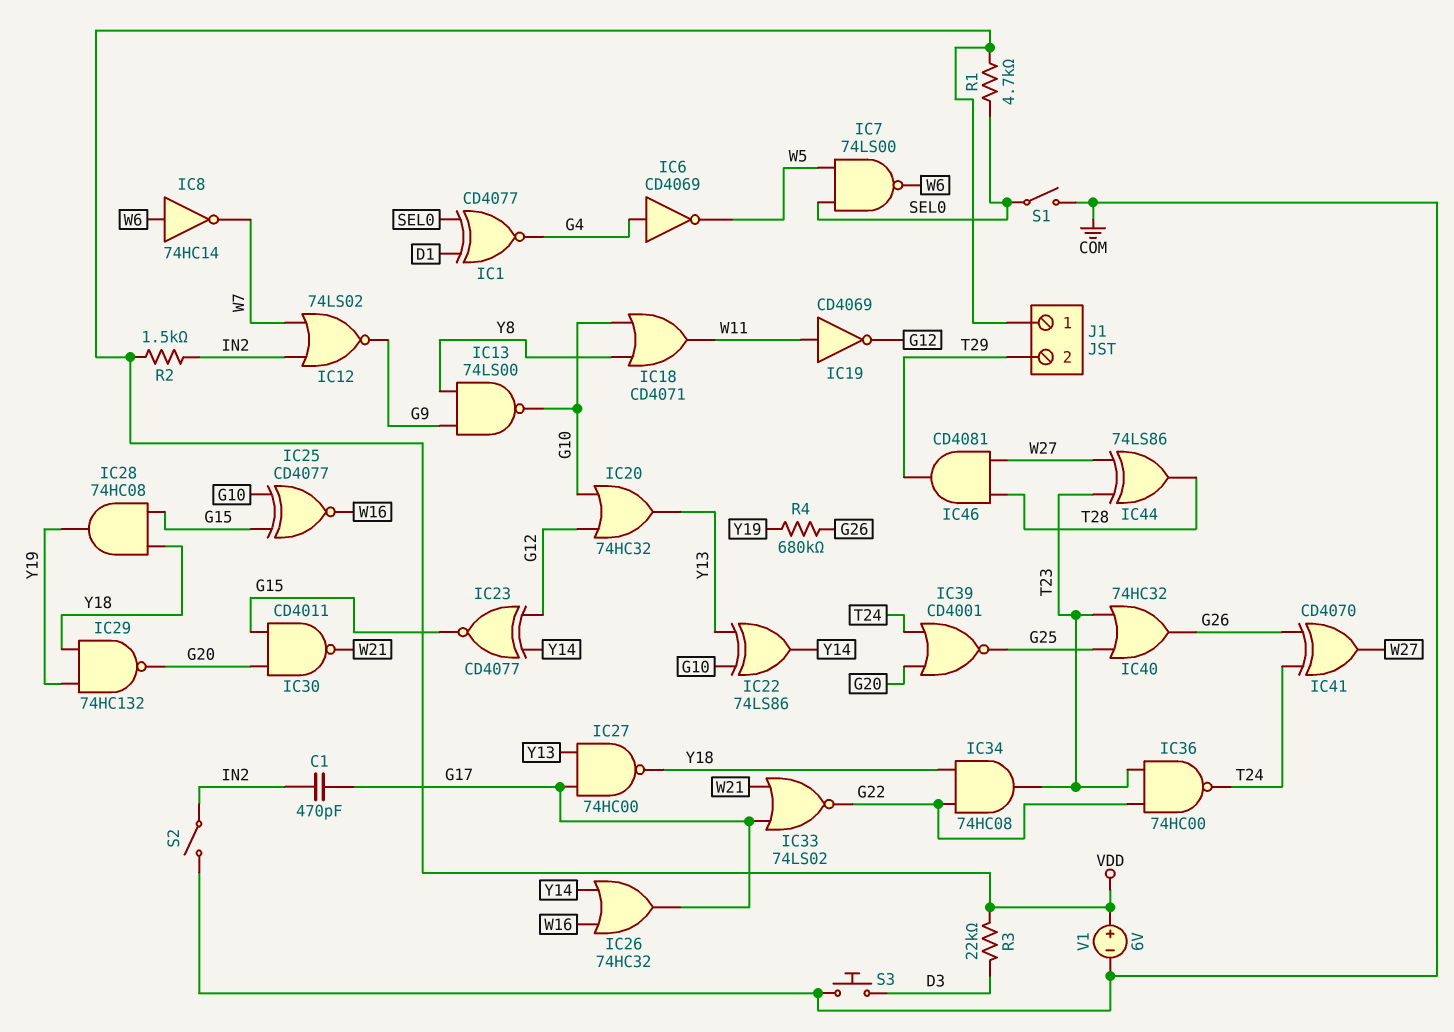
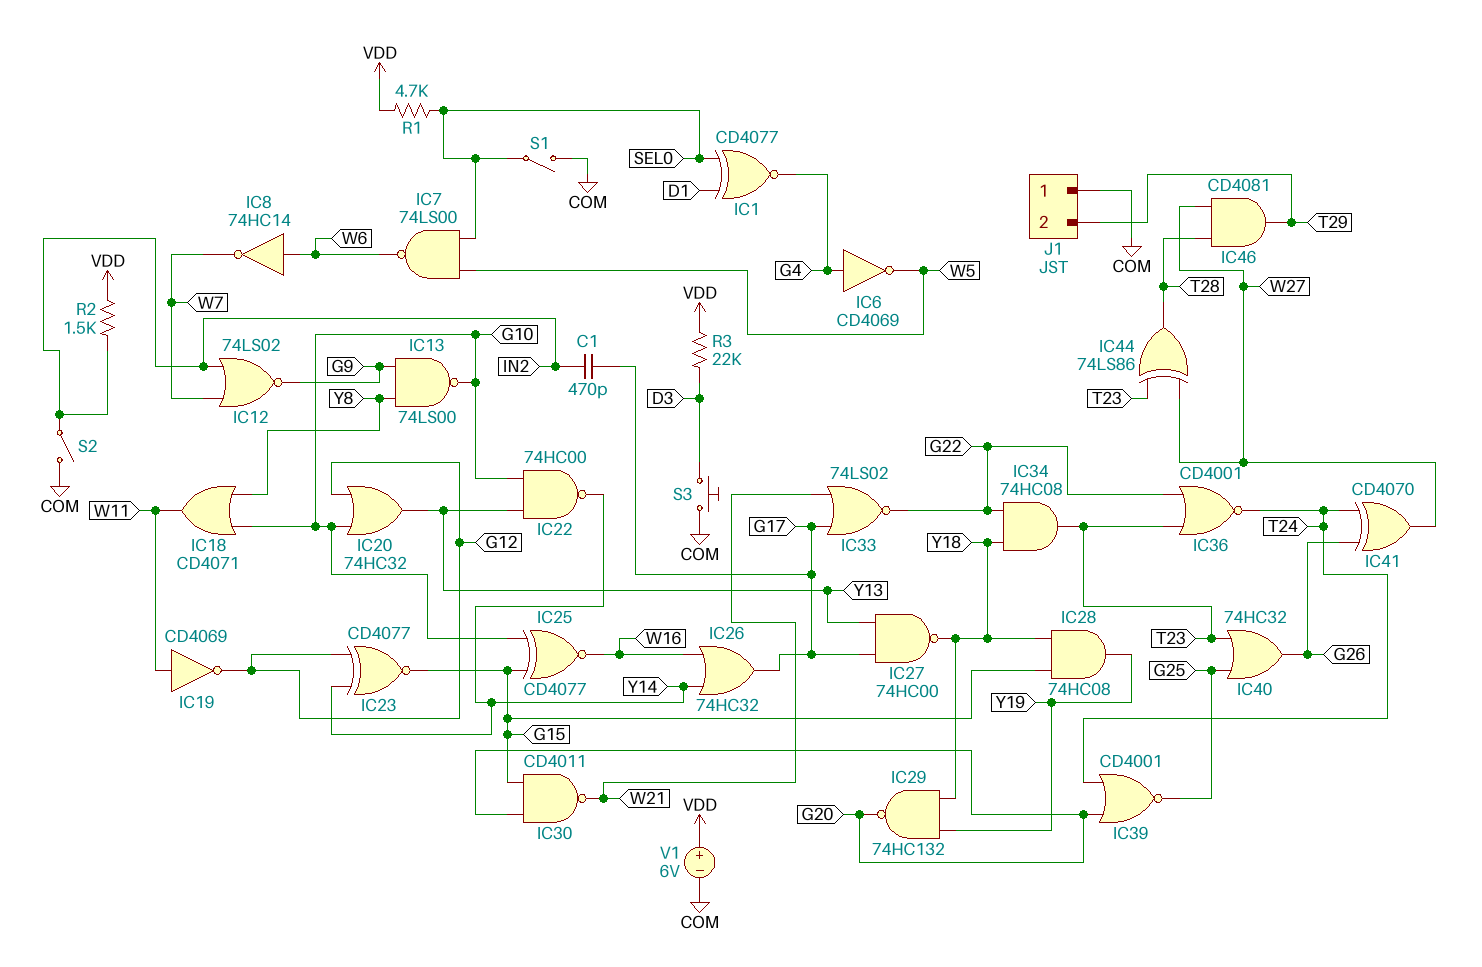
IC22: XOR 74LS86 (in G10, in Y13, out Y14) -> NAND 74HC00 (in G10, in Y13, out Y14)
IC36: NAND 74HC00 (in G22, in T23, out T24) -> NOR CD4001 (in G22, in T23, out T24)
J1 pin 1: VDD -> COM
R4: 680k (G26, Y19) -> none

